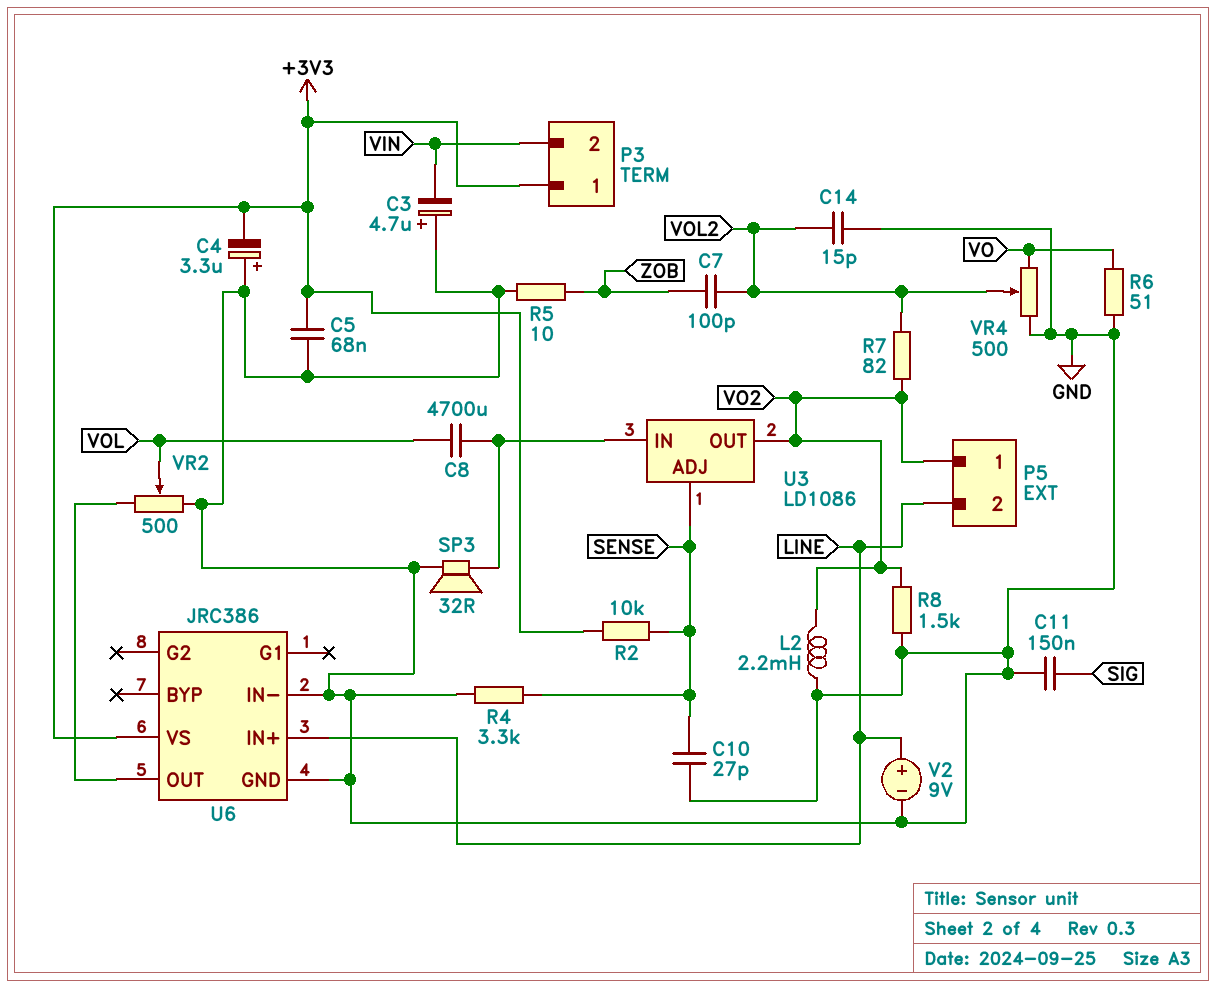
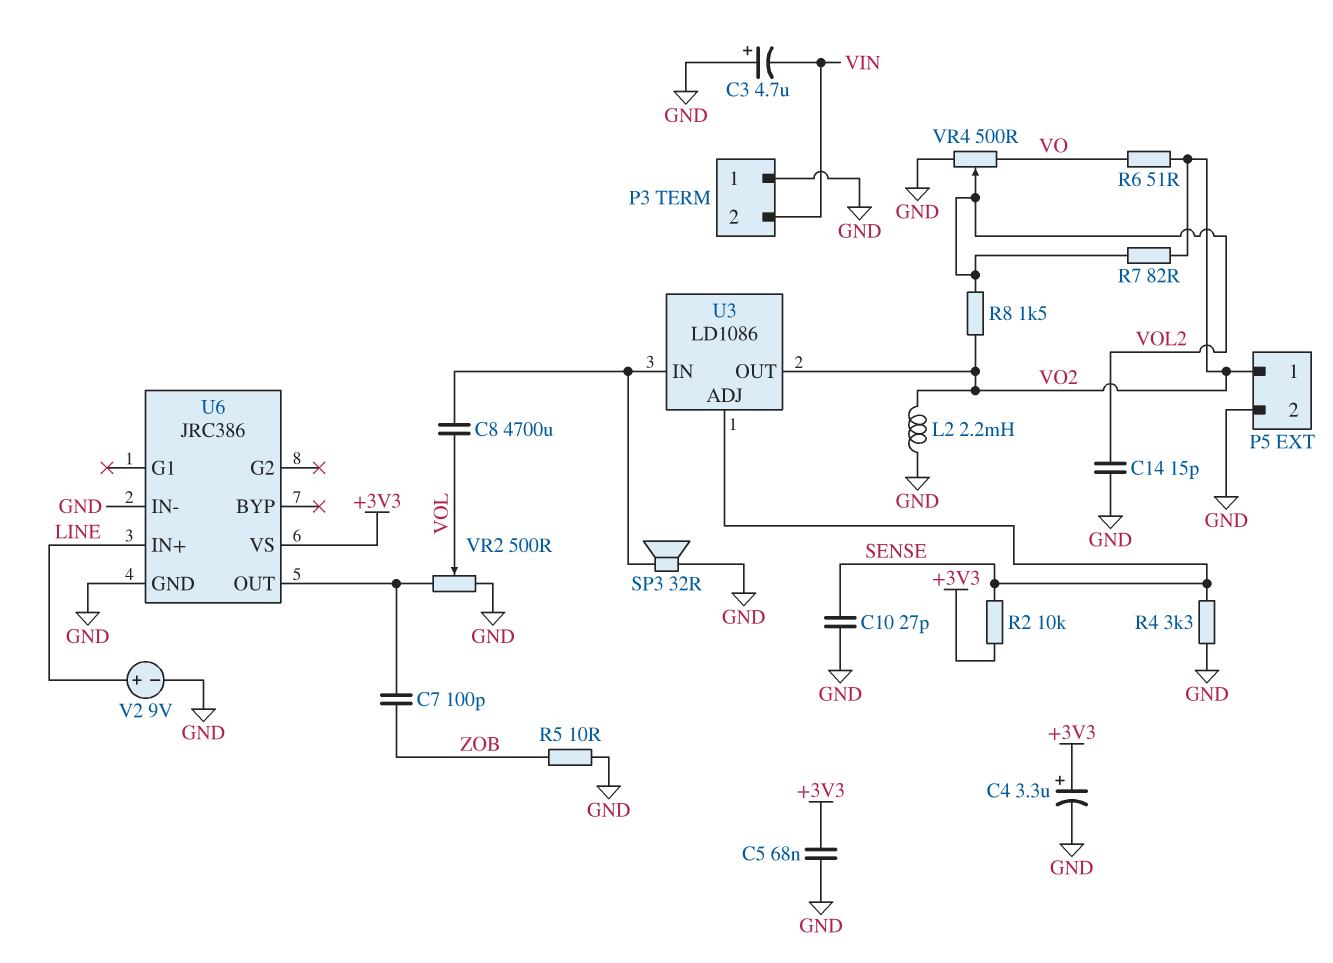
C4: 3.3uF (plus GND, minus +3V3) -> 3.3uF (plus +3V3, minus GND)
C7: 100pF (VOL2, ZOB) -> 100pF (U6/OUT, ZOB)
C11: 150nF (GND, SIG) -> none
P3 pin 1: +3V3 -> GND
P5 pin 2: LINE -> GND
R6: 51 (GND, VO) -> 51 (VO, VO2)
R8: 1.5k (GND, VO2) -> 1.5k (VO2, VOL2)

